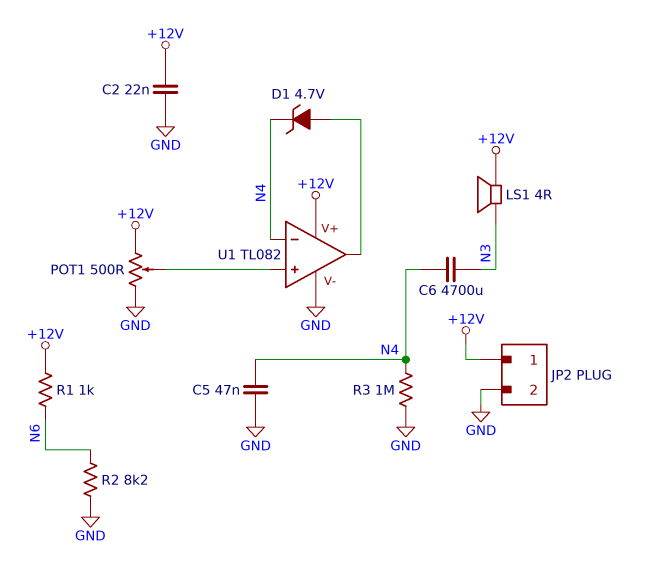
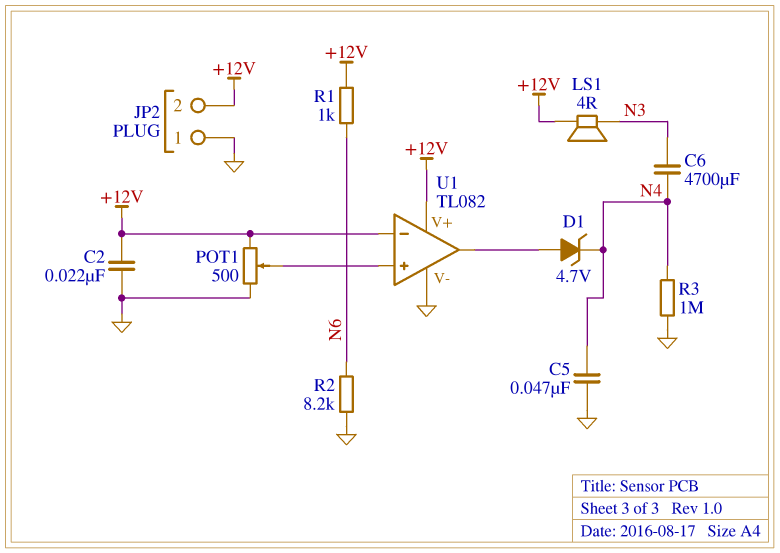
JP2 pin 1: +12V -> GND
JP2 pin 2: GND -> +12V
U1 pin in-: N4 -> +12V

